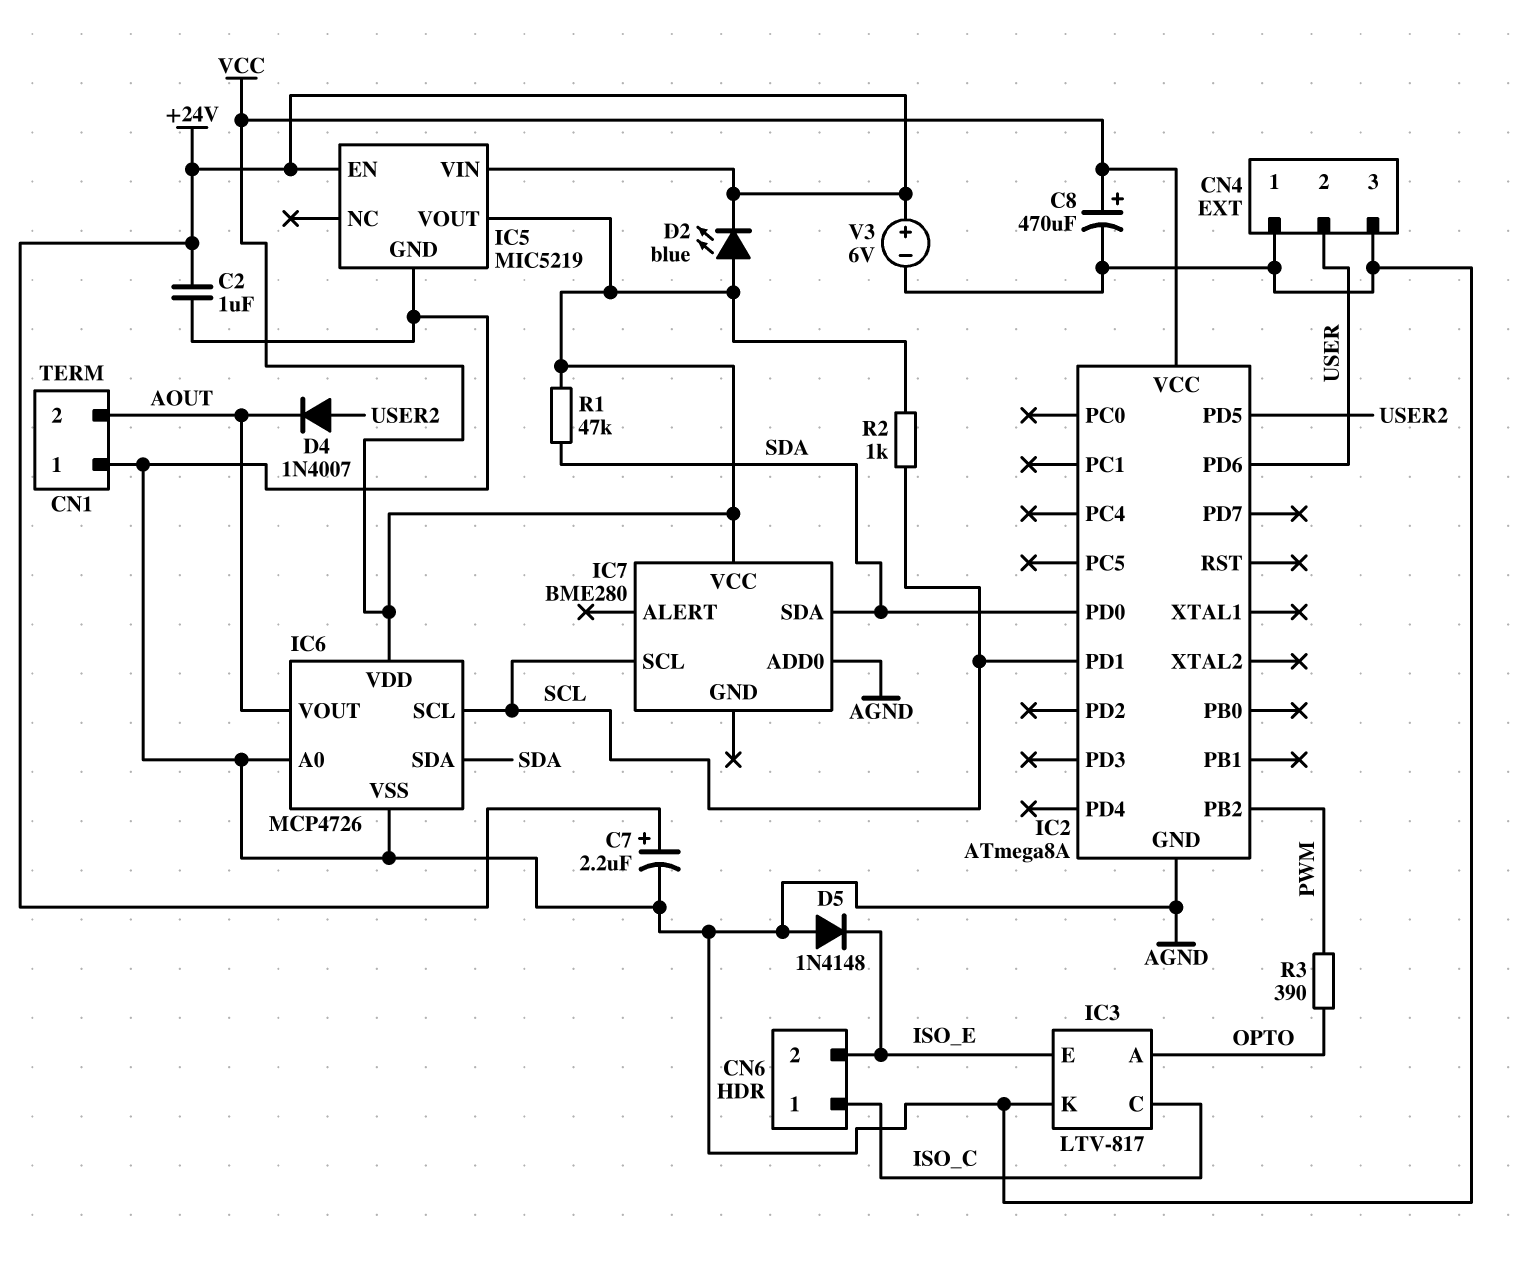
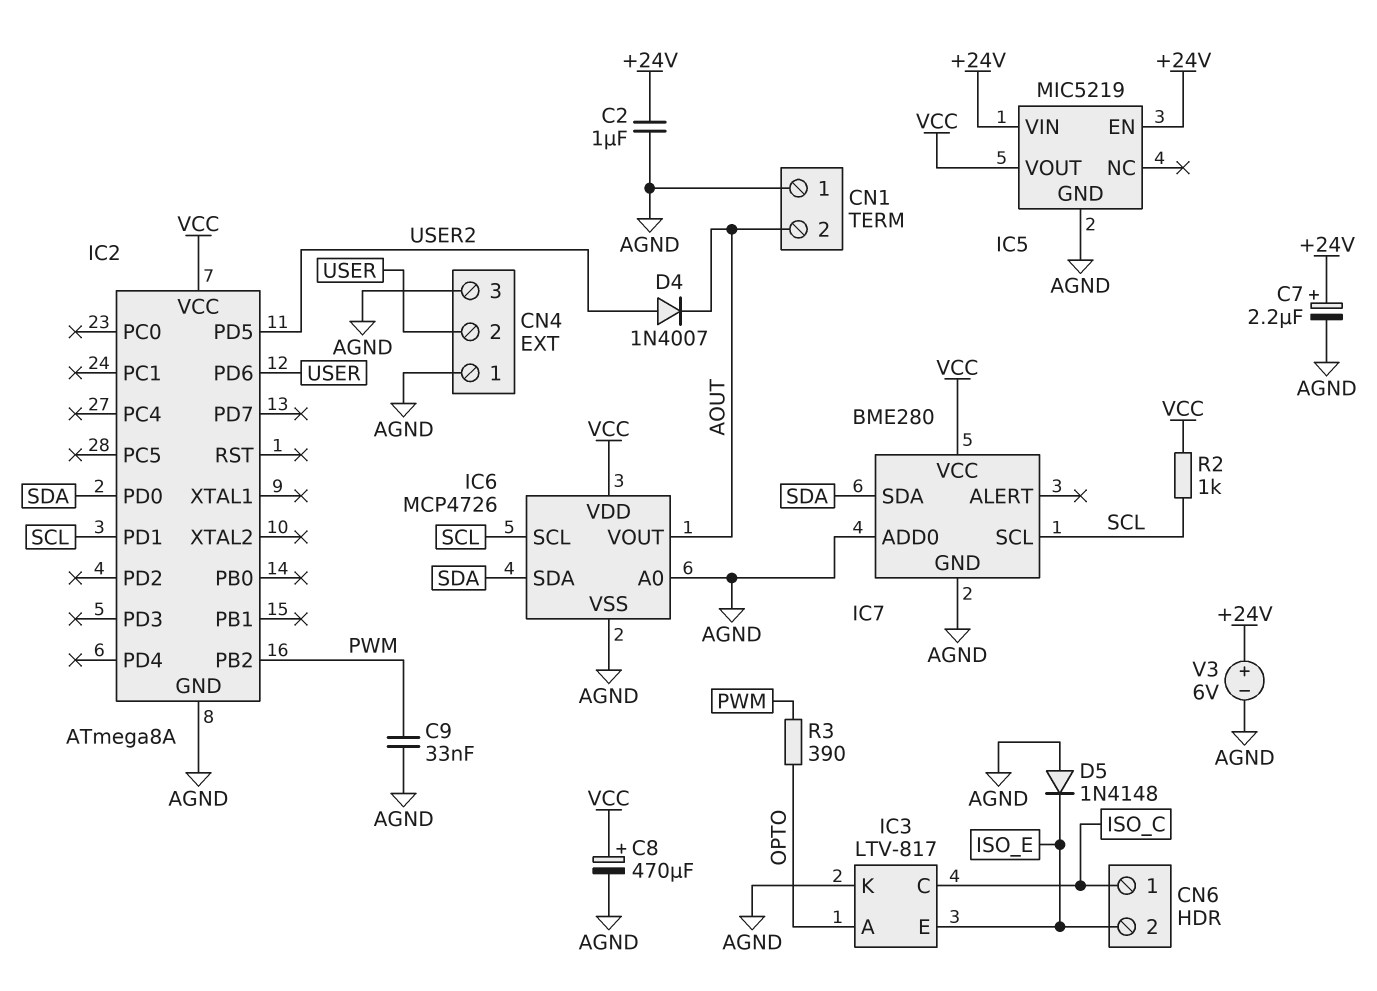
C9: none -> 33nF (AGND, PWM)
D2: LED blue (A VCC, K +24V) -> none
IC7 pin GND: none -> AGND
R1: 47k (SDA, VCC) -> none

